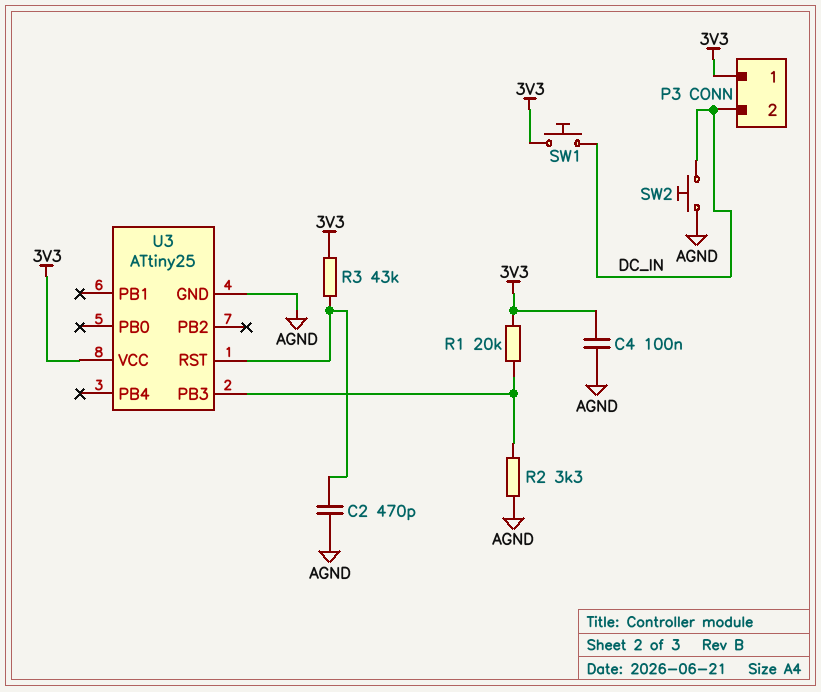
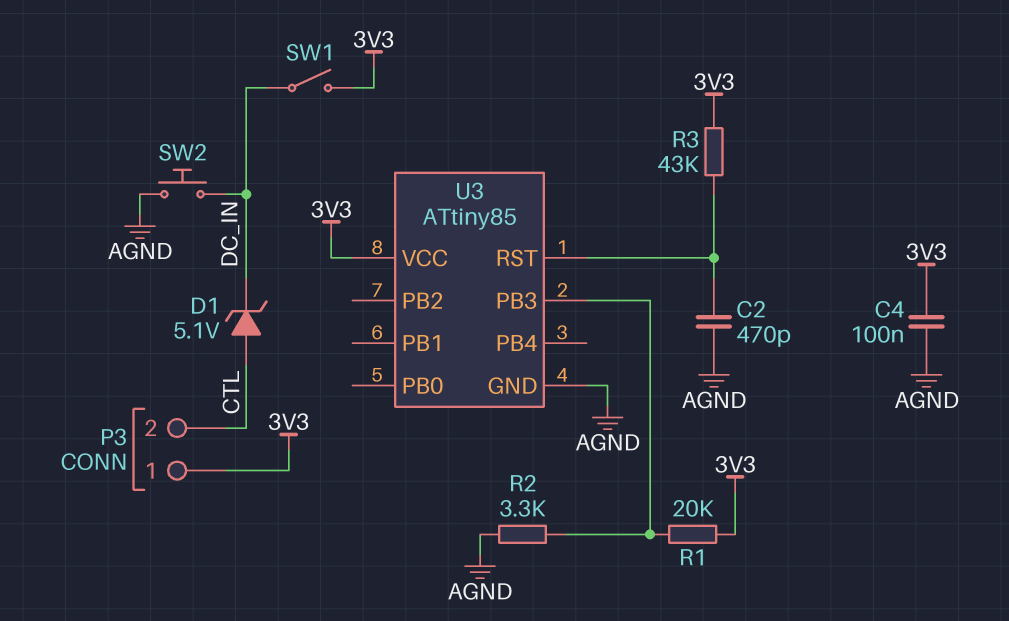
D1: none -> zener 5.1V (A CTL, K DC_IN)
P3 pin 2: DC_IN -> CTL
SW1: button (3V3, DC_IN) -> switch (3V3, DC_IN)
U3: ATtiny25 -> ATtiny85

